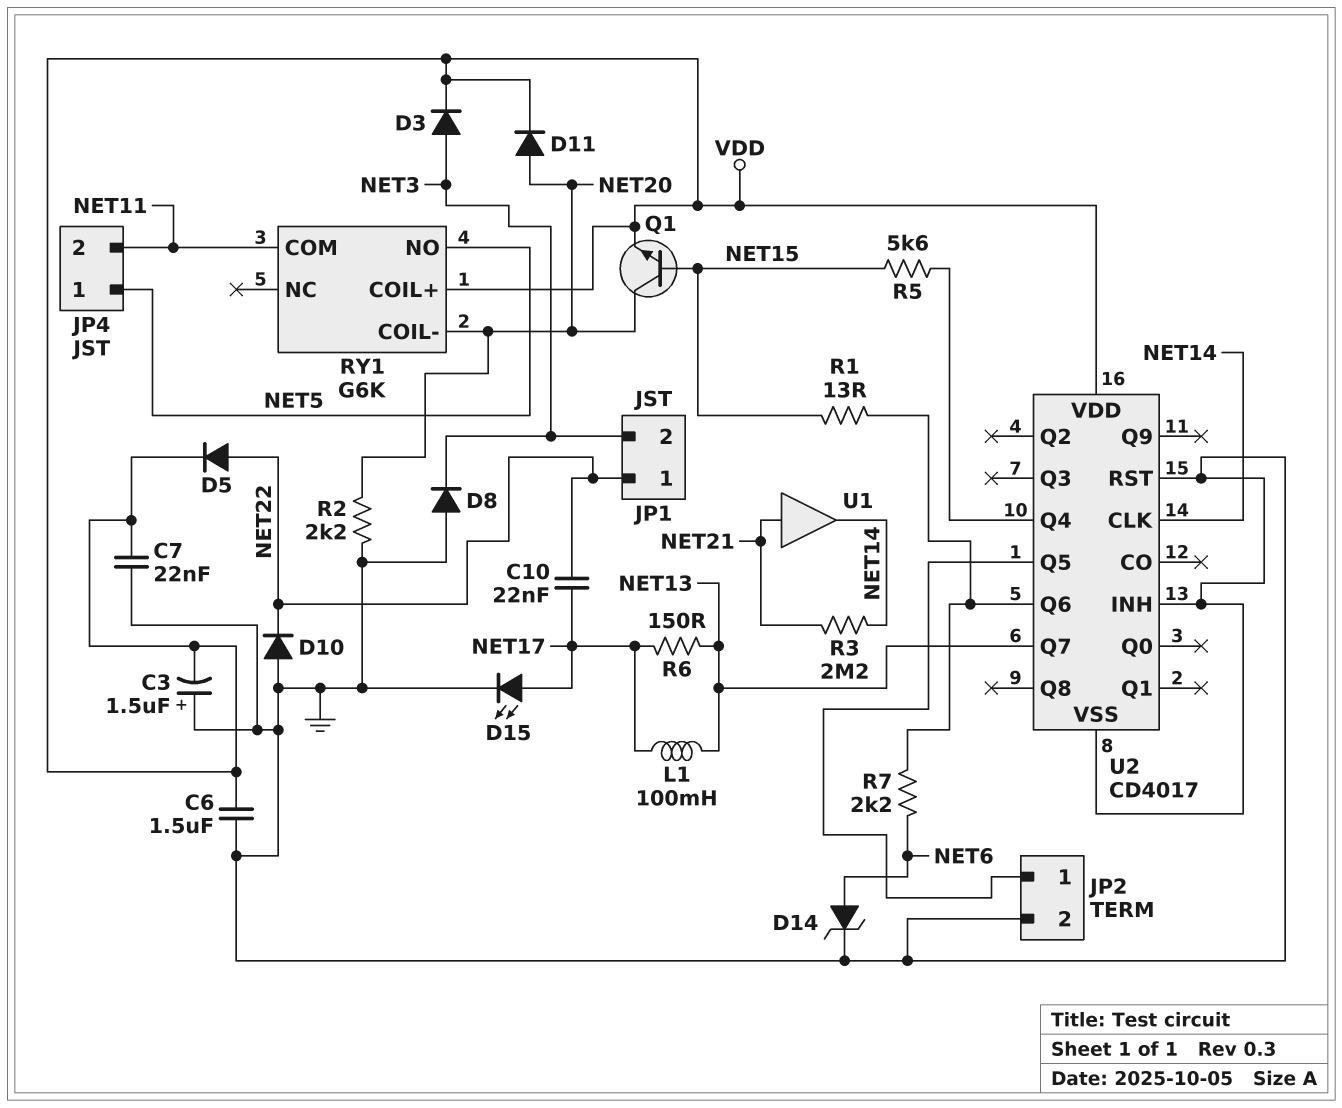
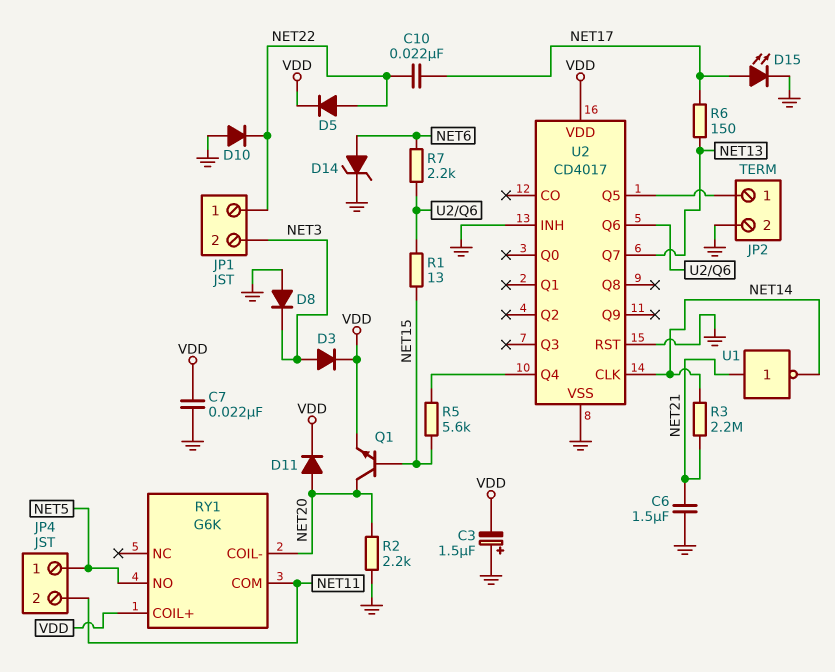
C6: 1.5uF (GND, VDD) -> 1.5uF (GND, NET21)
L1: 100mH (NET13, NET17) -> none
U1: buffer (in NET21, out NET14) -> NOT (in NET21, out NET14)

